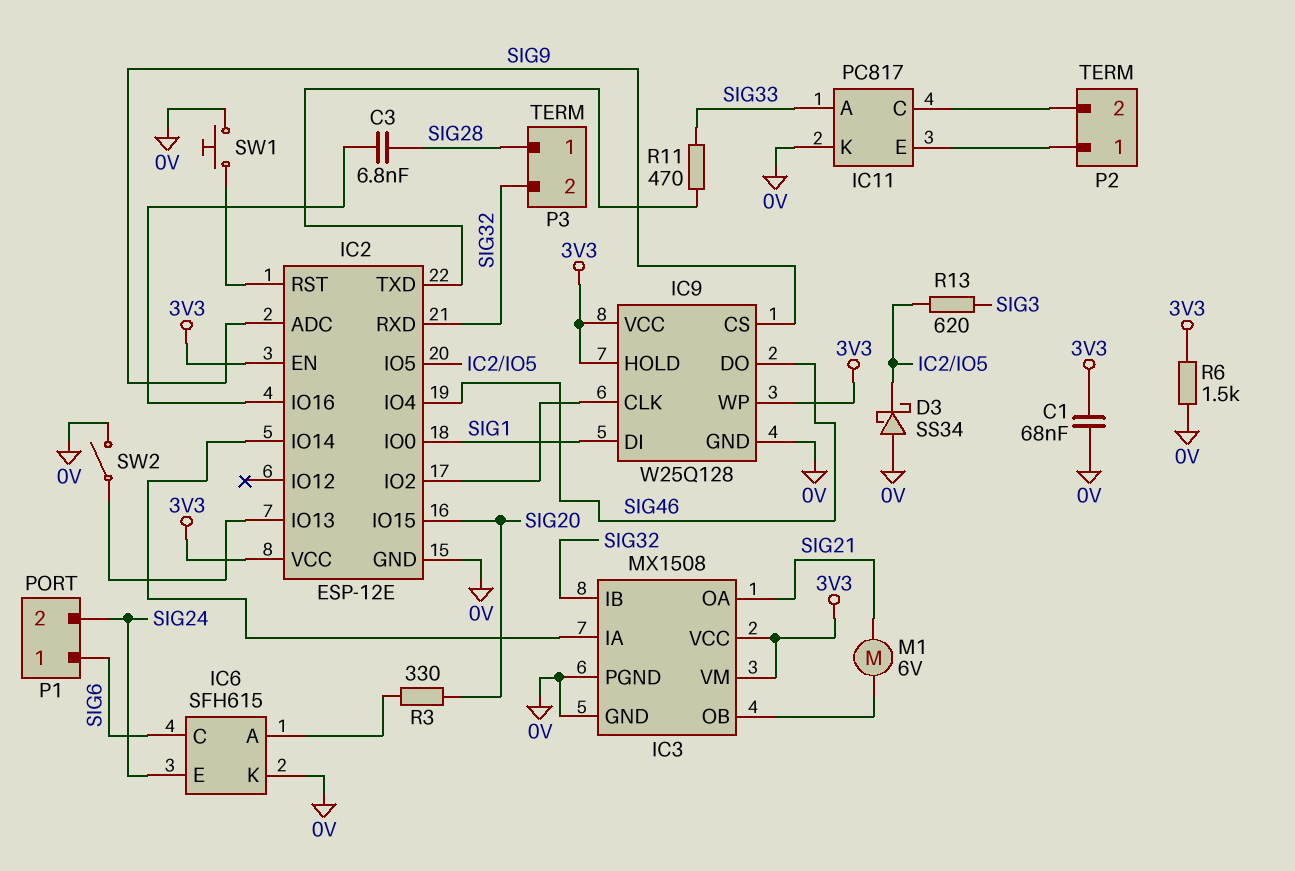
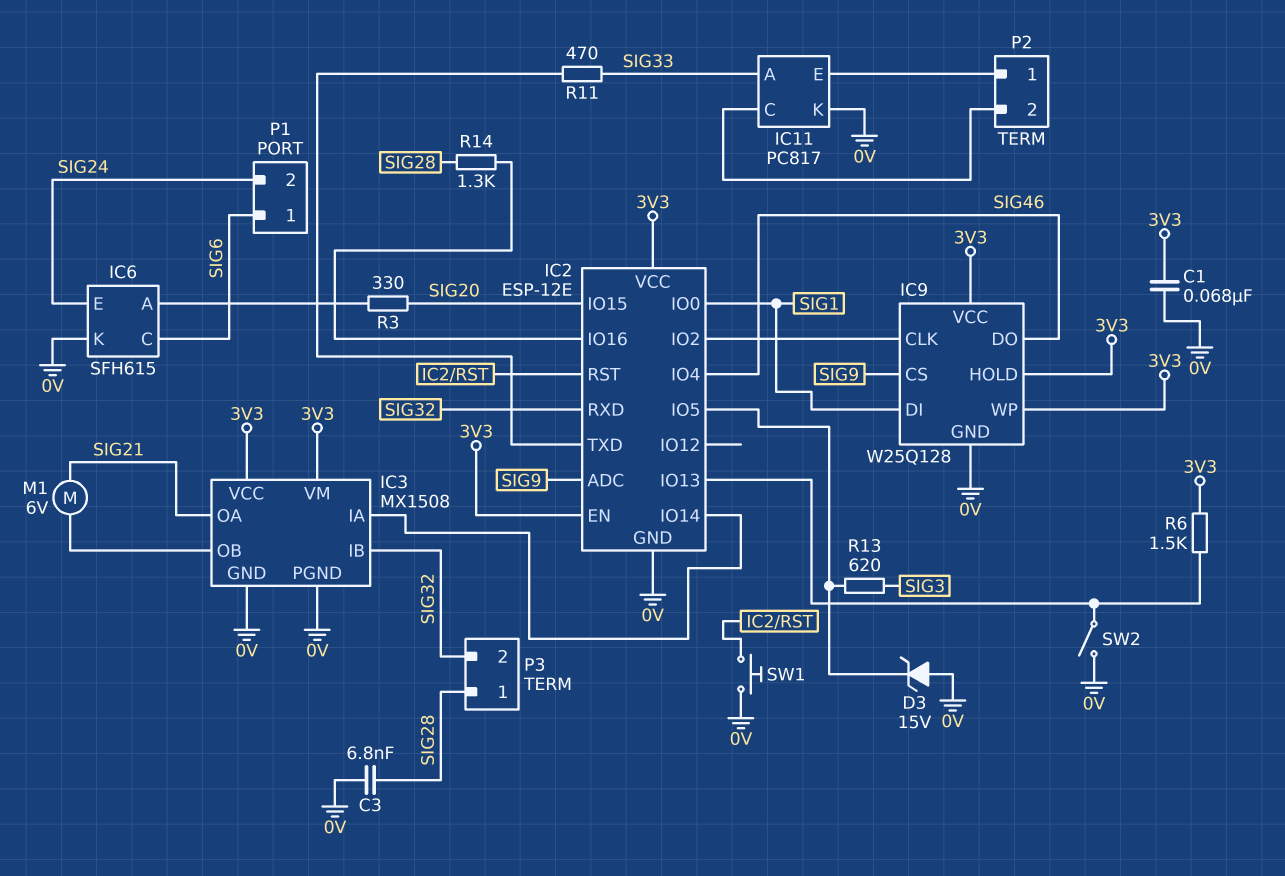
C3: 6.8nF (IC2/IO16, SIG28) -> 6.8nF (0V, SIG28)
D3: schottky SS34 (A 0V, K IC2/IO5) -> zener 15V (A 0V, K IC2/IO5)
R6: 1.5k (0V, 3V3) -> 1.5k (3V3, IC2/IO13)
R14: none -> 1.3k (IC2/IO16, SIG28)

